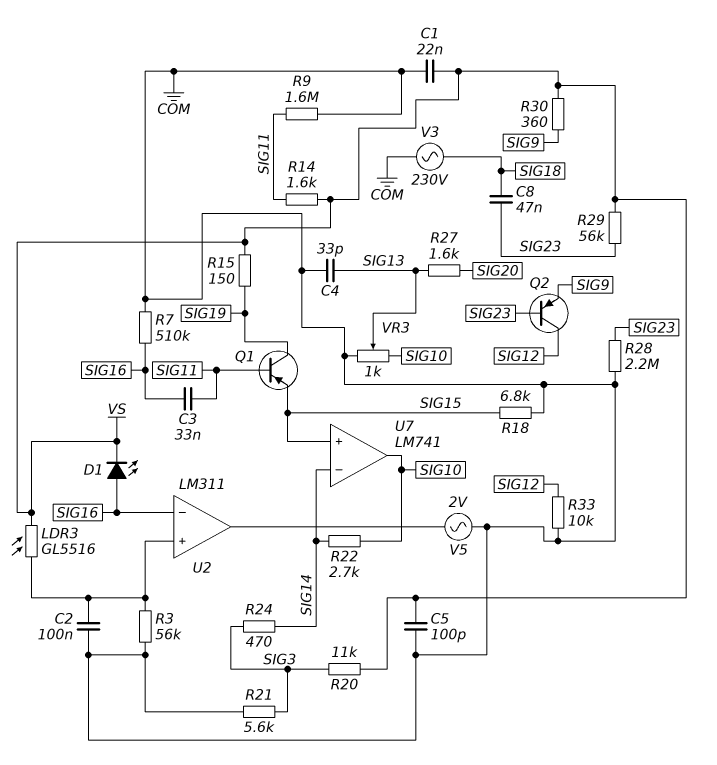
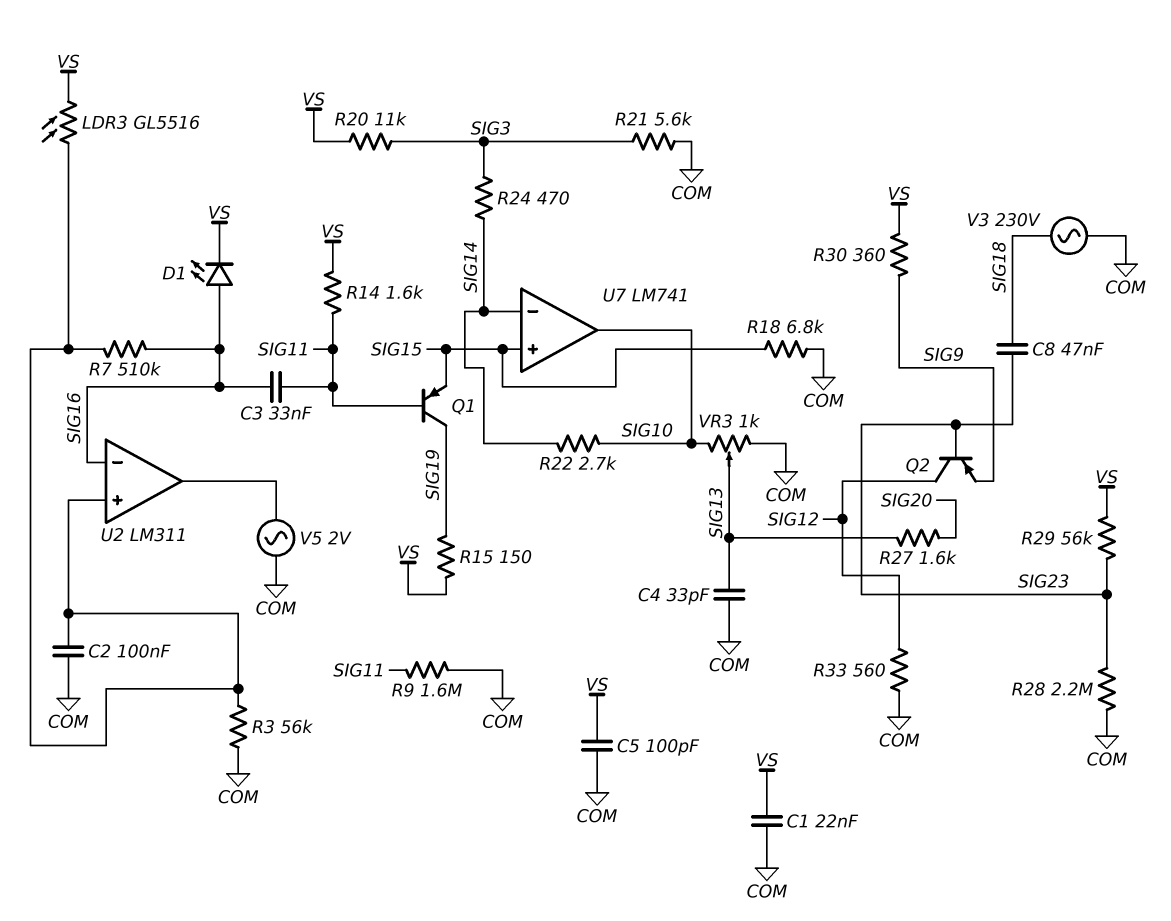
R7: 510k (COM, SIG16) -> 510k (SIG16, U2/in+)
R33: 10k (COM, SIG12) -> 560 (COM, SIG12)

